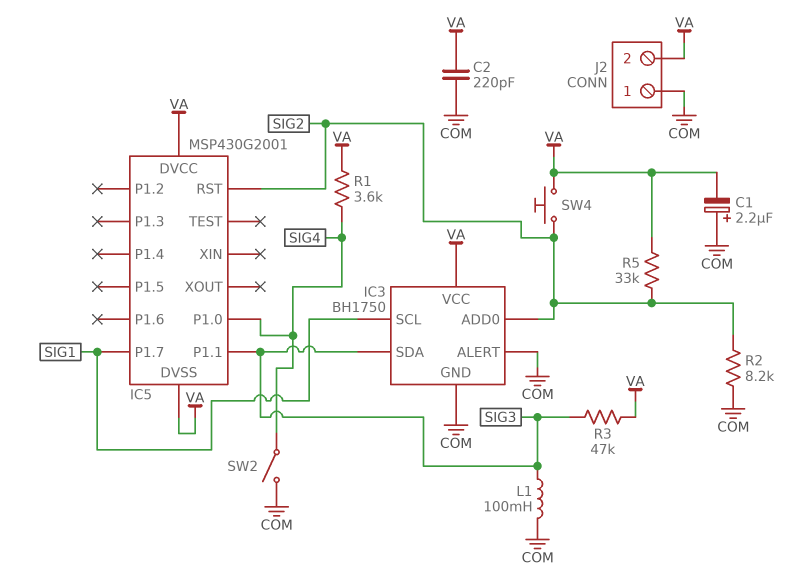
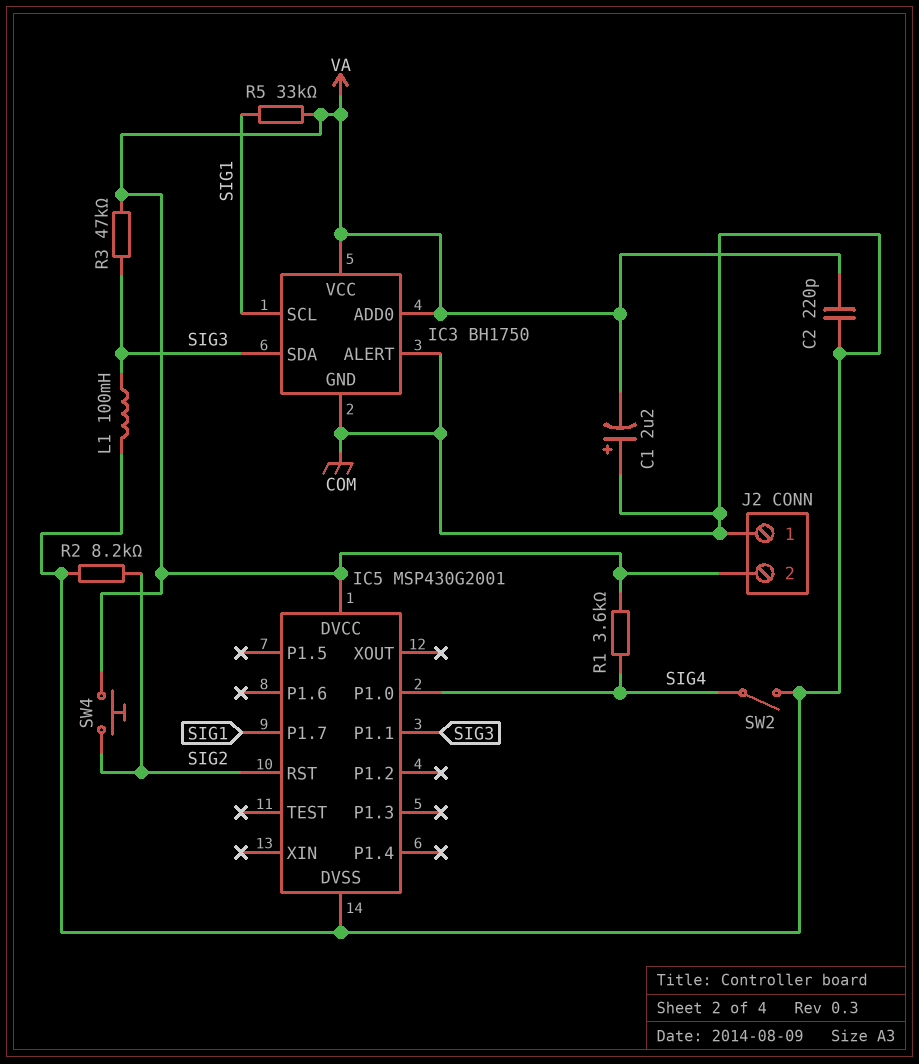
IC3 pin ADD0: SIG2 -> VA
IC5 pin DVSS: VA -> COM
R5: 33k (SIG2, VA) -> 33k (SIG1, VA)

